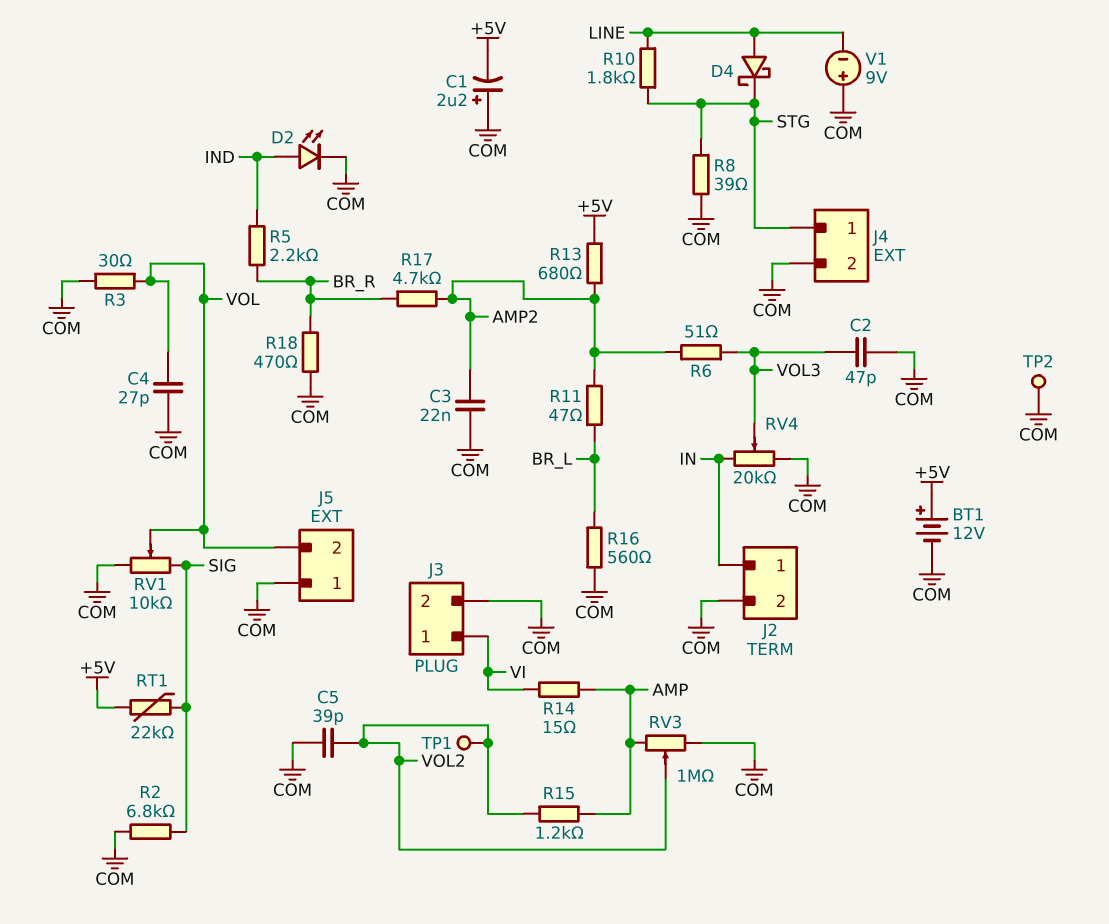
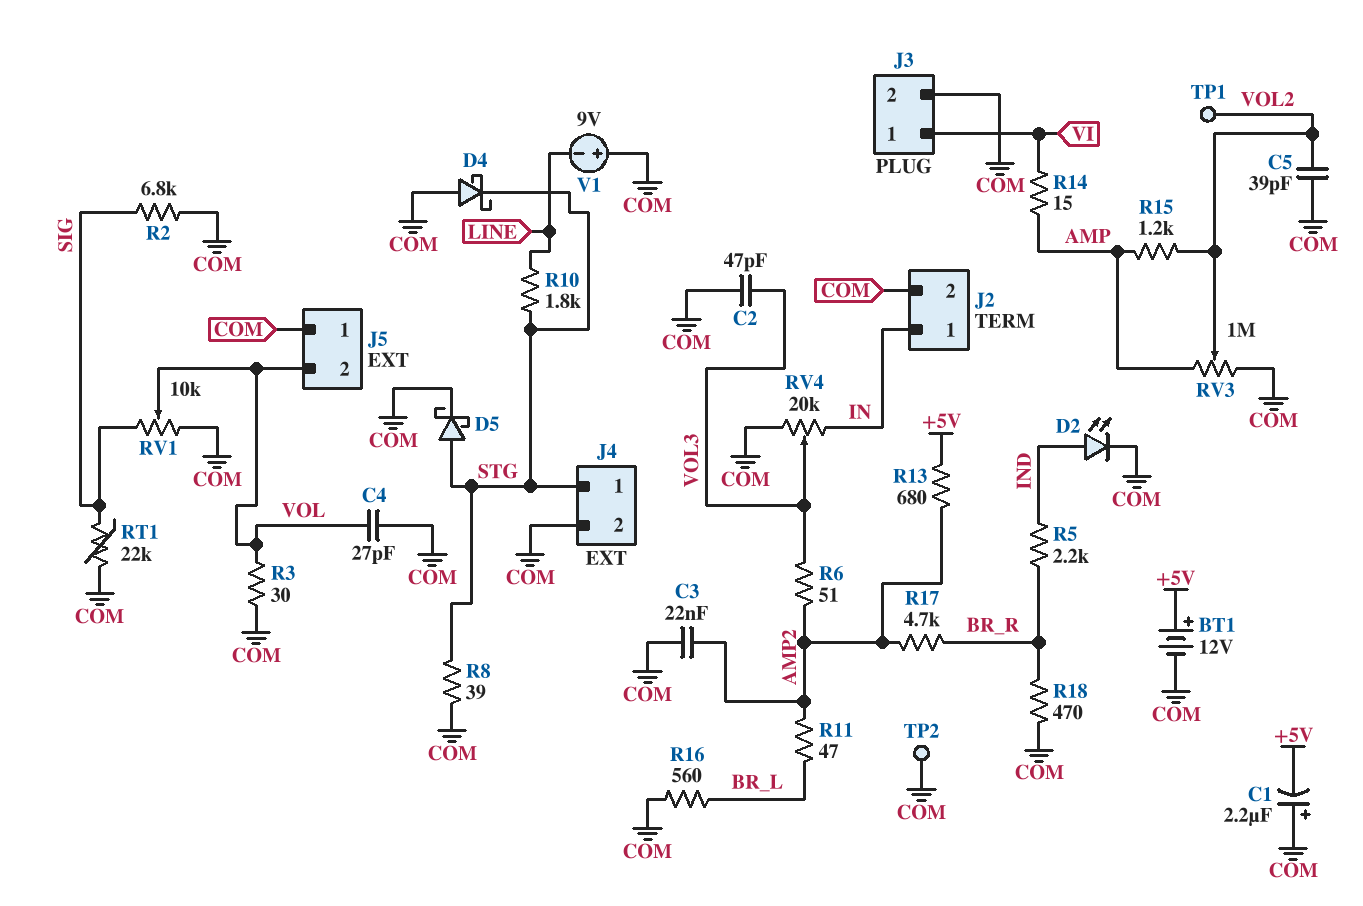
D4: schottky (A LINE, K STG) -> schottky (A COM, K STG)
D5: none -> schottky (A STG, K COM)
RT1: 22k (+5V, SIG) -> 22k (COM, SIG)

